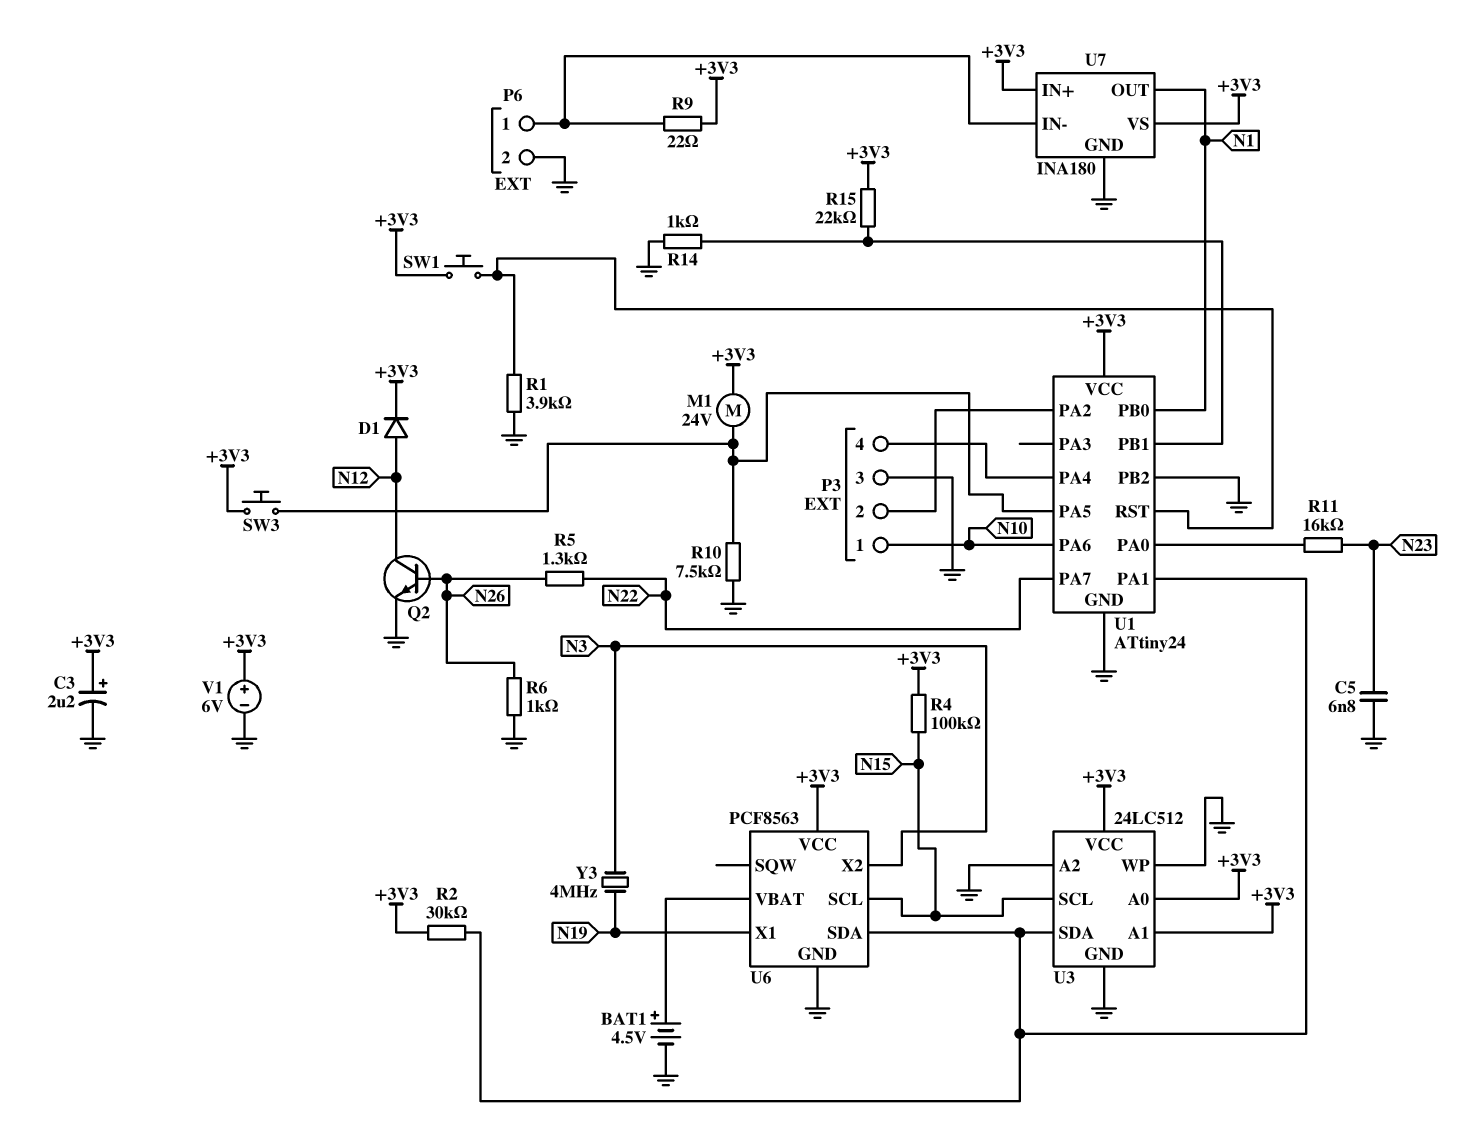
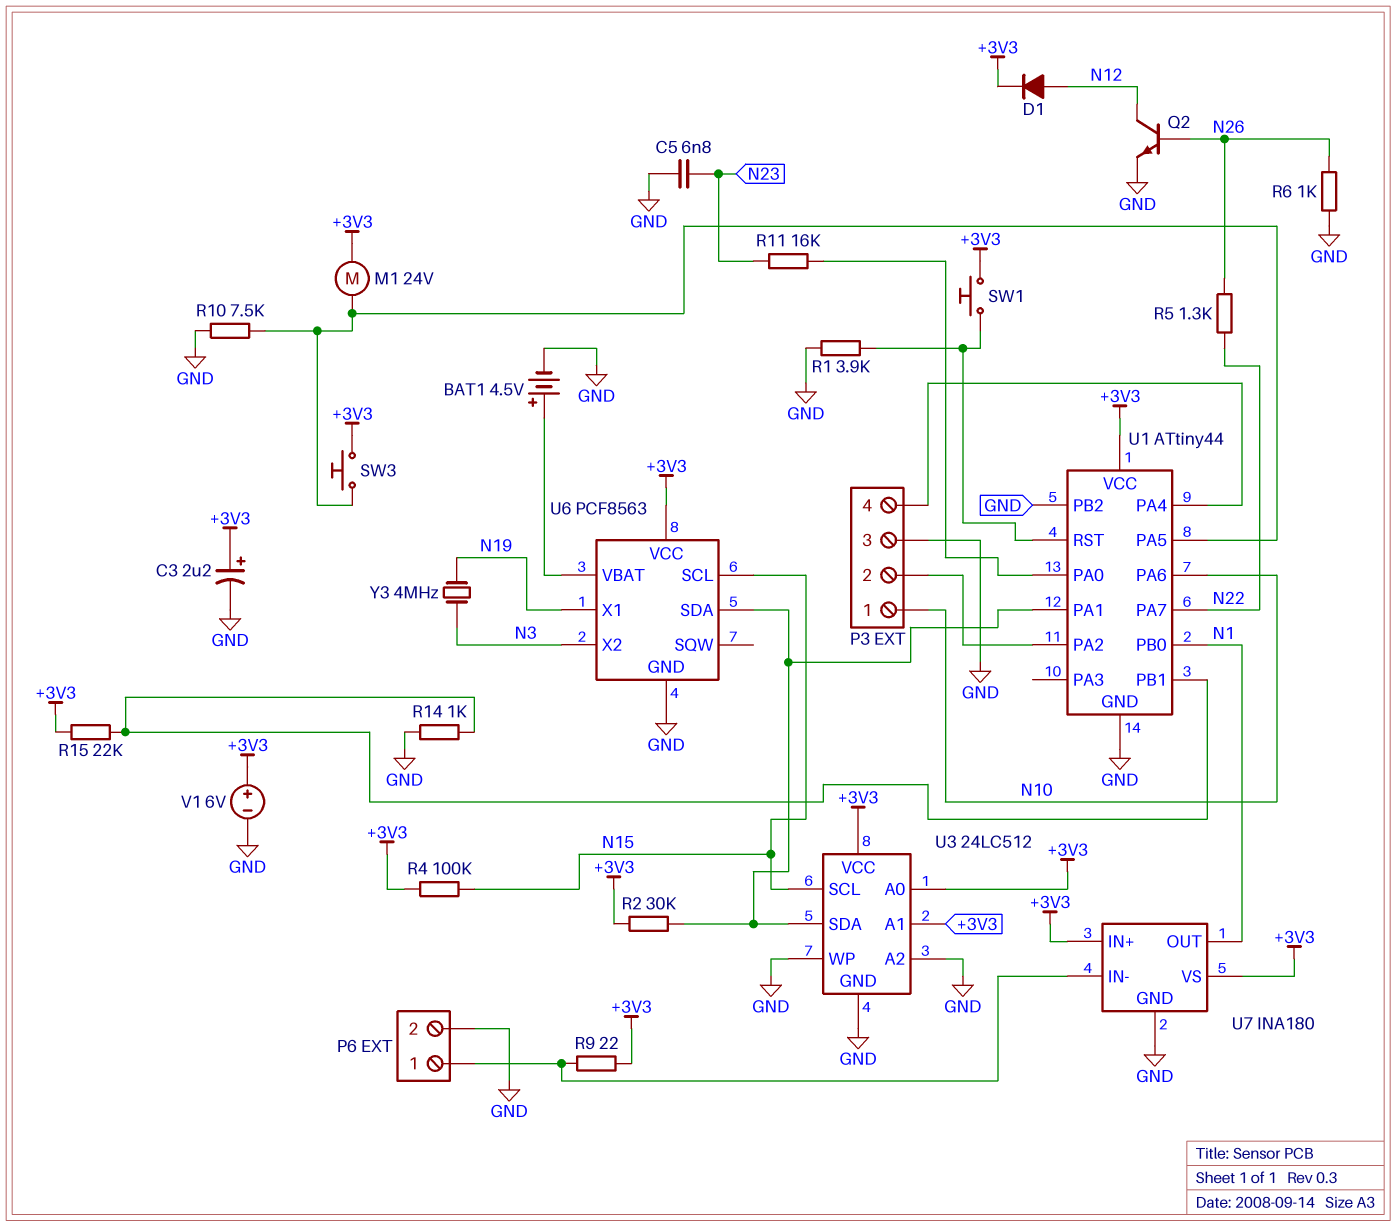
U1: ATtiny24 -> ATtiny44

